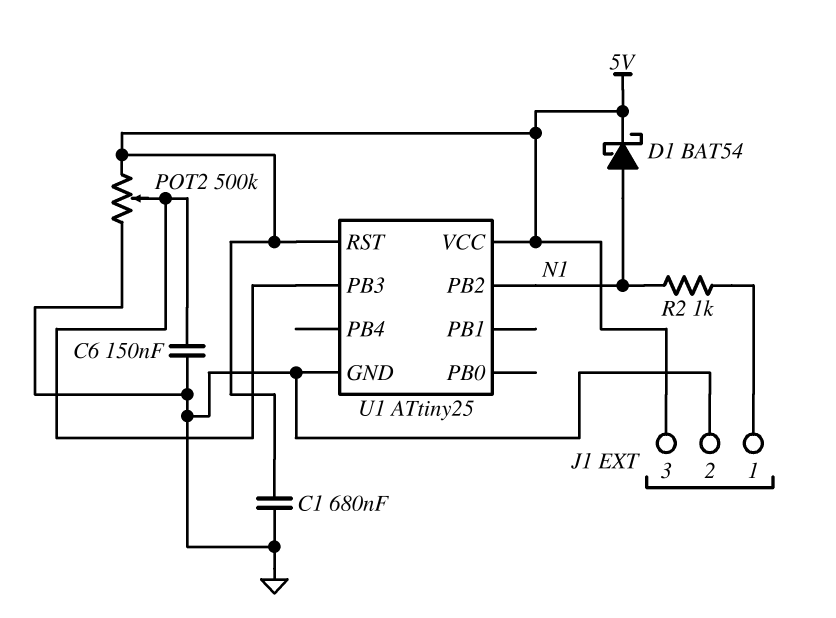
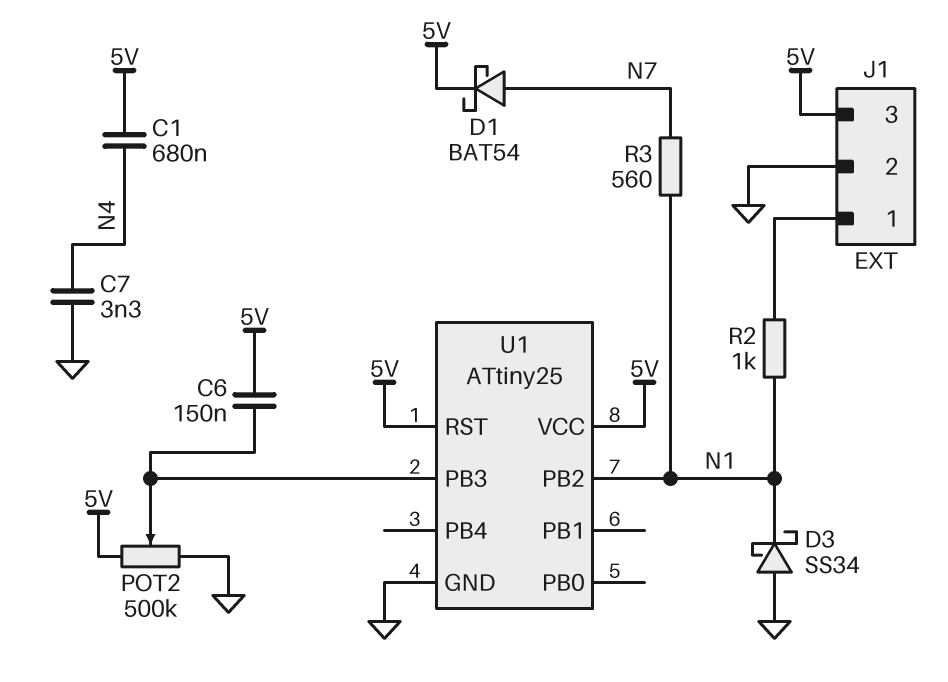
C1: 680nF (5V, GND) -> 680nF (5V, N4)
C6: 150nF (GND, U1/PB3) -> 150nF (5V, U1/PB3)
C7: none -> 3.3nF (GND, N4)
D1: schottky BAT54 (A N1, K 5V) -> schottky BAT54 (A N7, K 5V)
D3: none -> schottky SS34 (A GND, K N1)
R3: none -> 560 (N1, N7)

